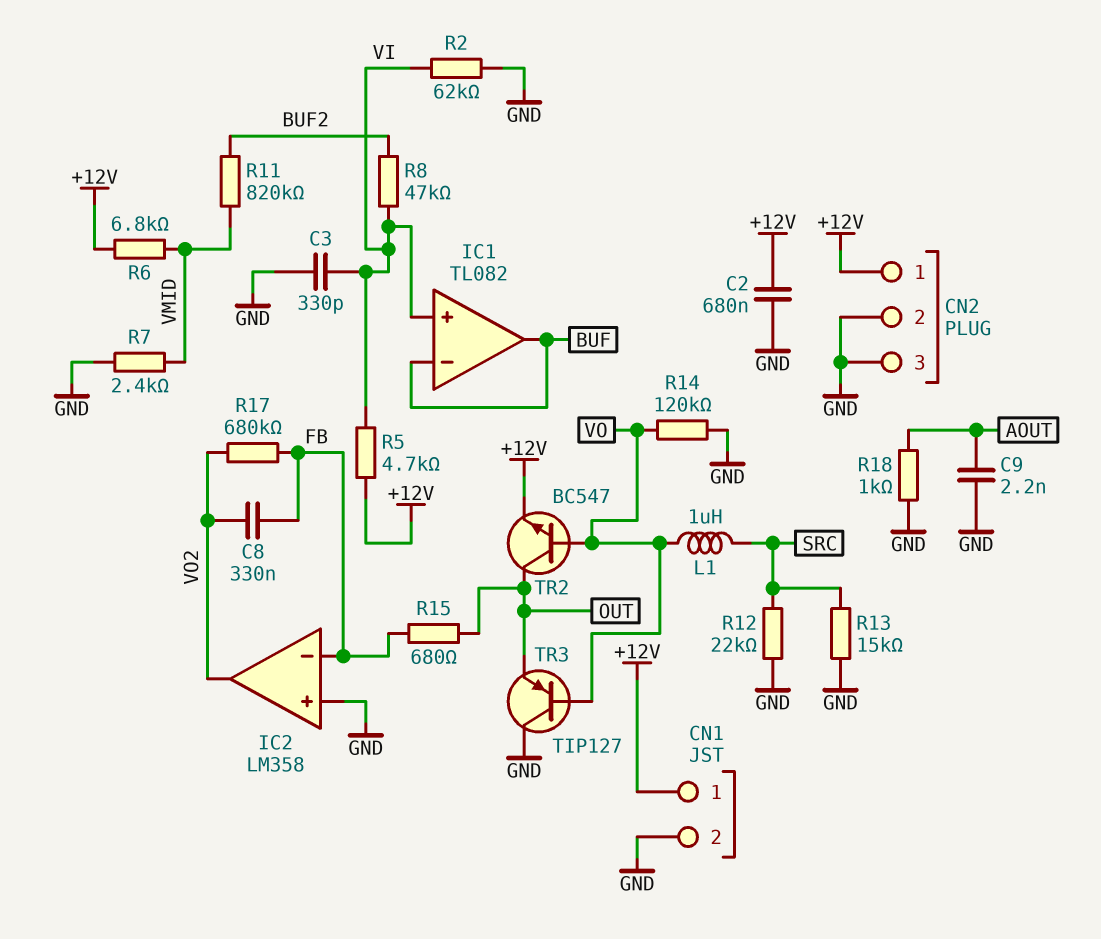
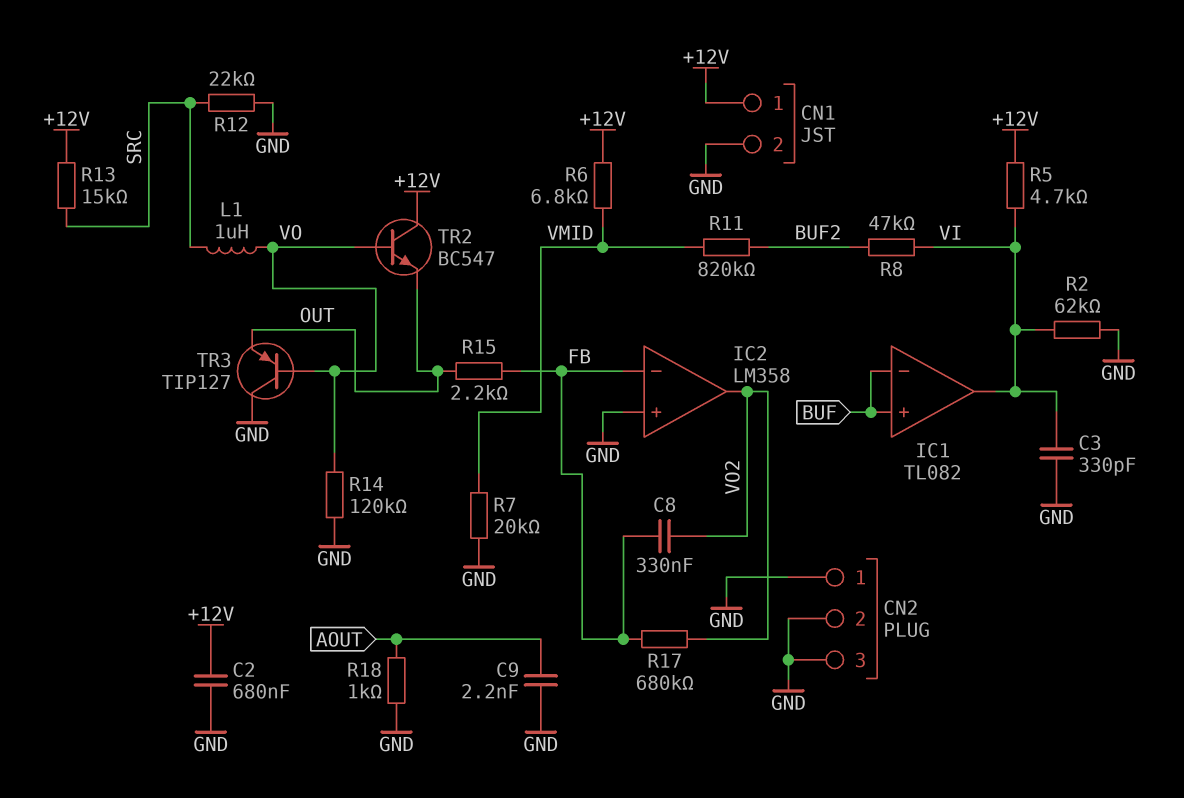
CN2 pin 1: +12V -> GND
IC1 pin in+: VI -> BUF
IC1 pin out: BUF -> VI
R7: 2.4k (GND, VMID) -> 20k (GND, VMID)
R13: 15k (GND, SRC) -> 15k (+12V, SRC)
R15: 680 (FB, OUT) -> 2.2k (FB, OUT)
TR2: NPN BC547 (B VO, C OUT, E +12V) -> NPN BC547 (B VO, C +12V, E OUT)

